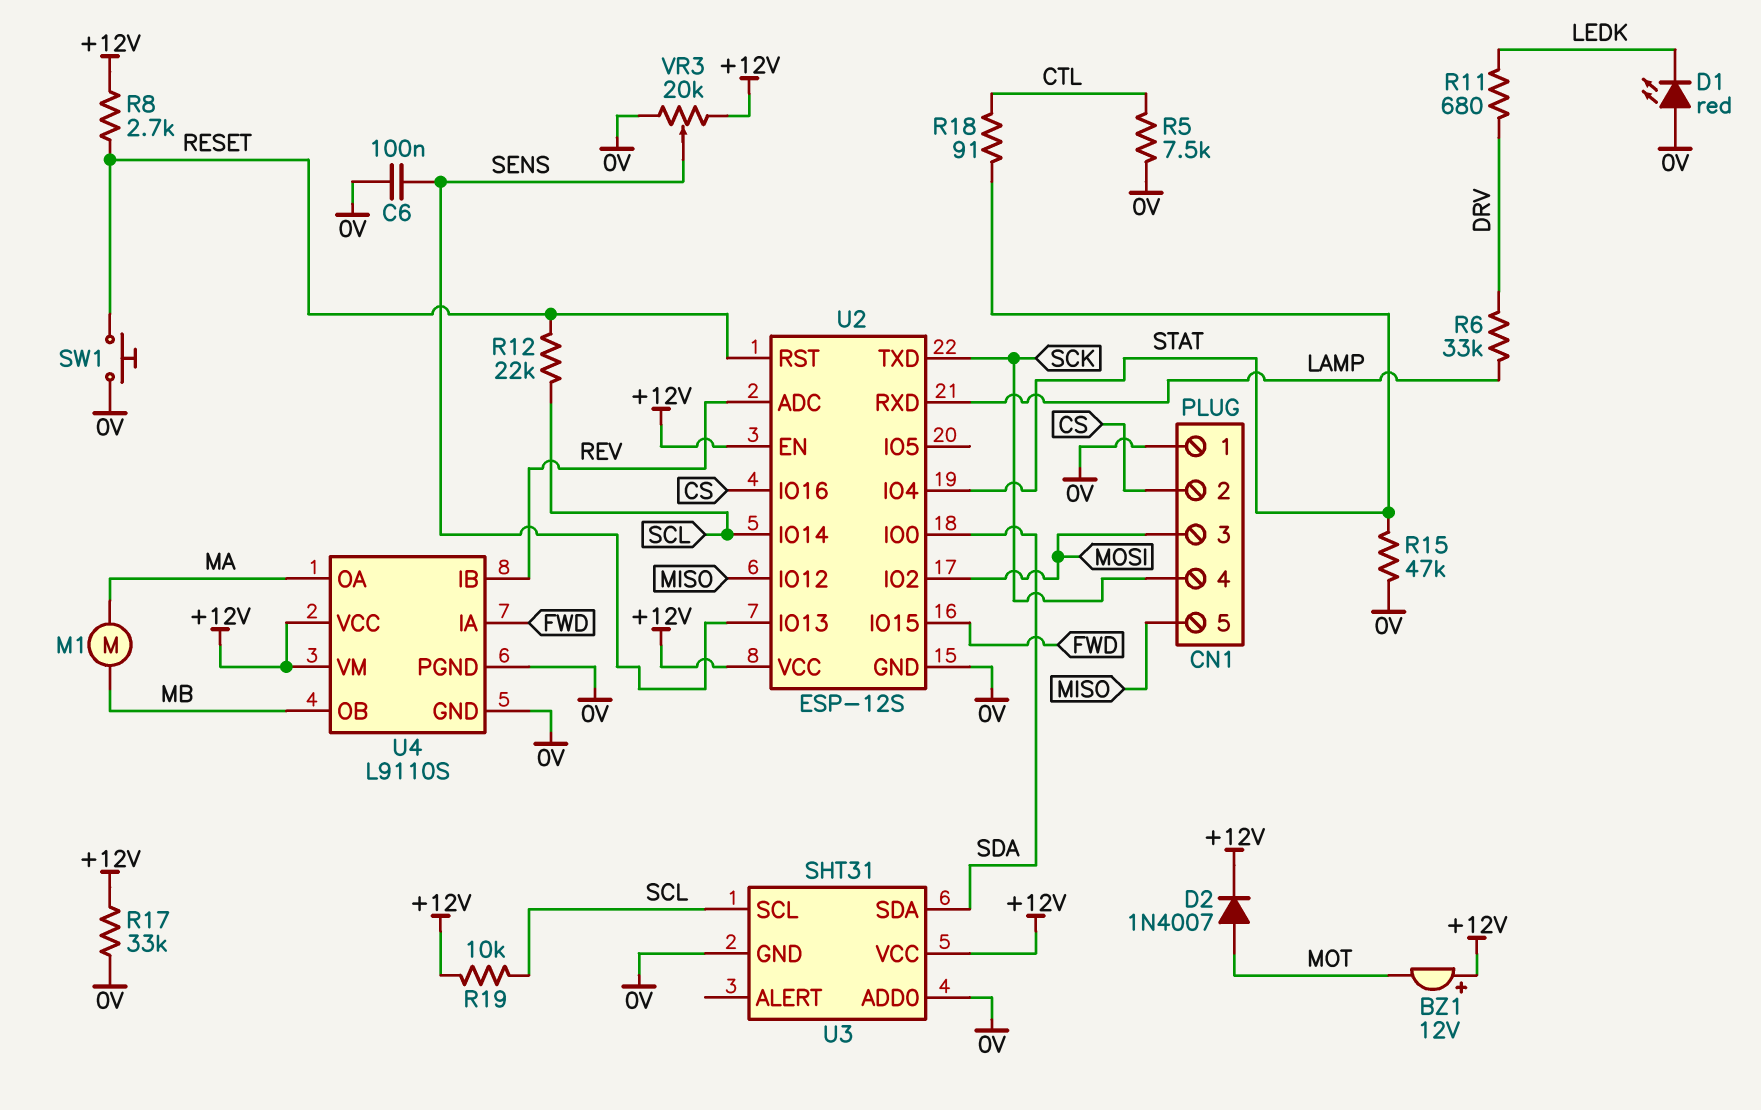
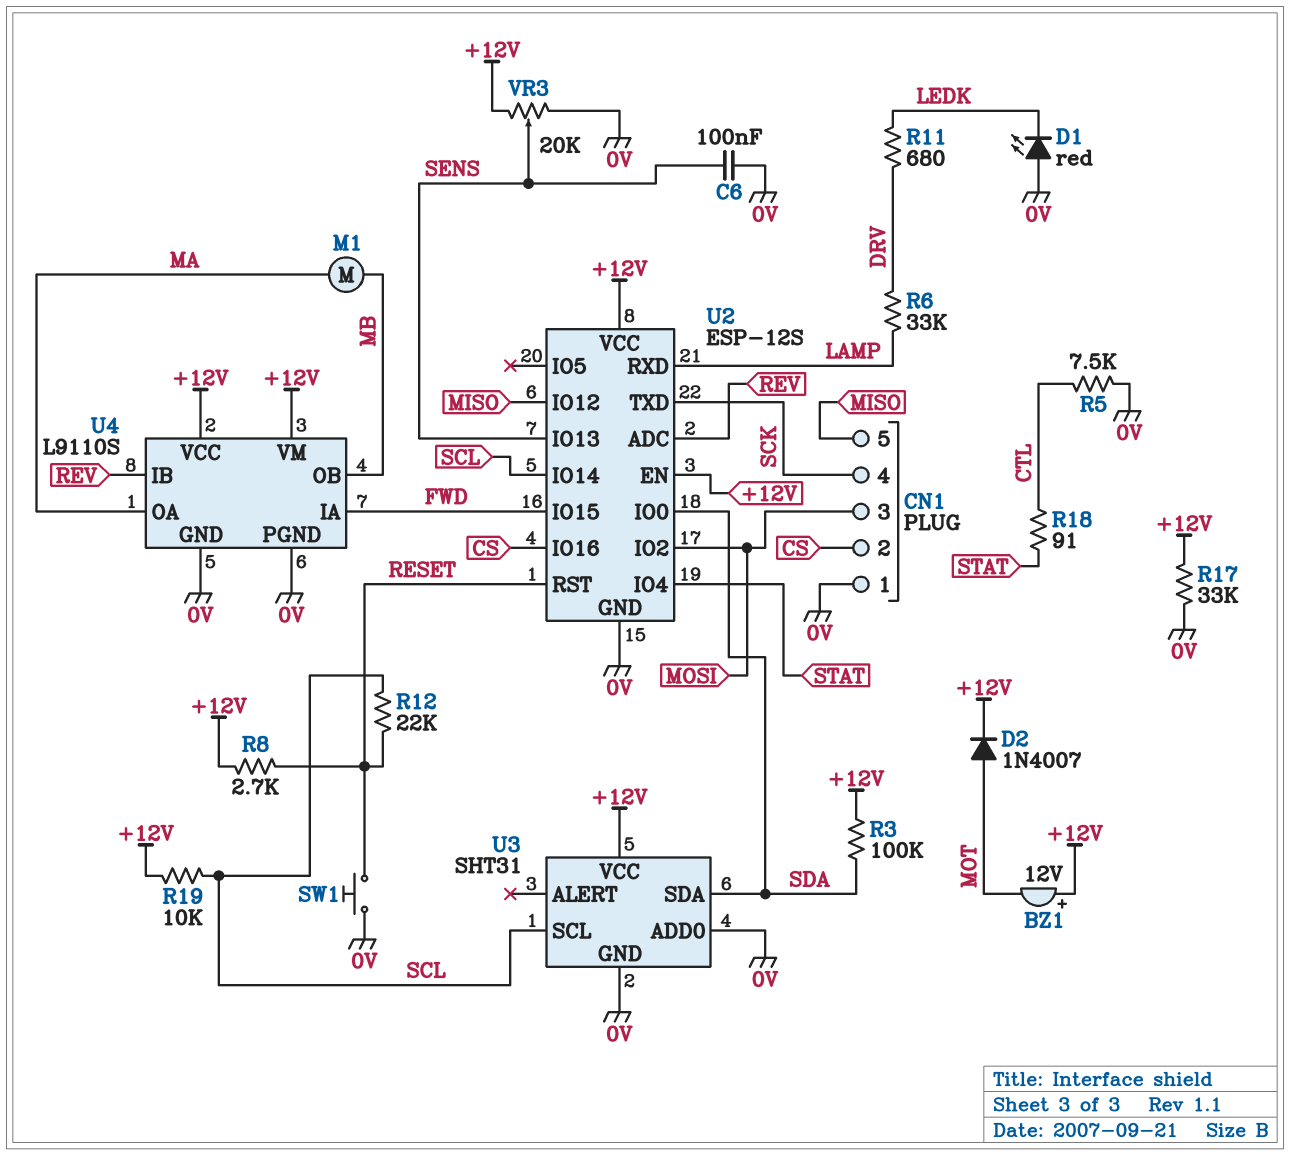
R3: none -> 100k (+12V, SDA)
R15: 47k (0V, STAT) -> none

